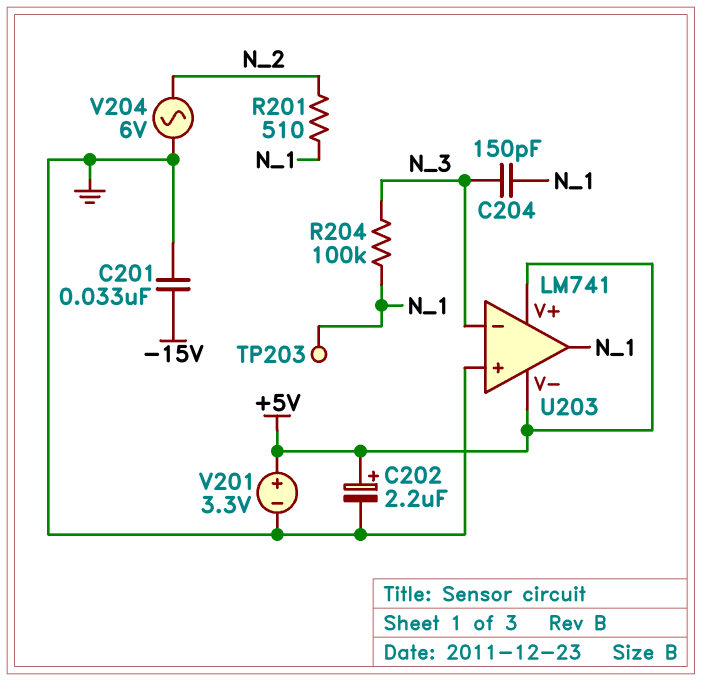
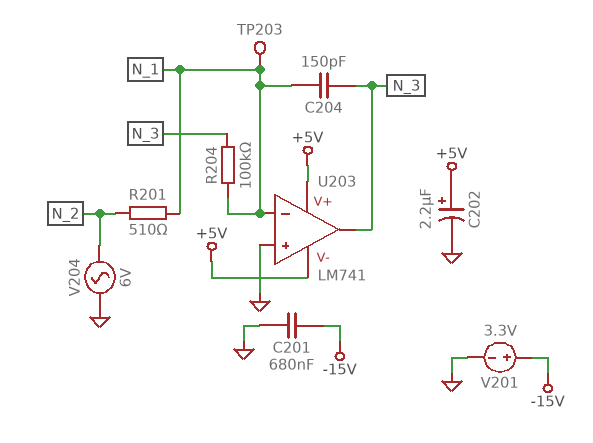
C201: 33nF (-15V, GND) -> 680nF (-15V, GND)
U203 pin in-: N_3 -> N_1
U203 pin out: N_1 -> N_3
V201: 3.3V (plus +5V, minus GND) -> 3.3V (plus -15V, minus GND)

